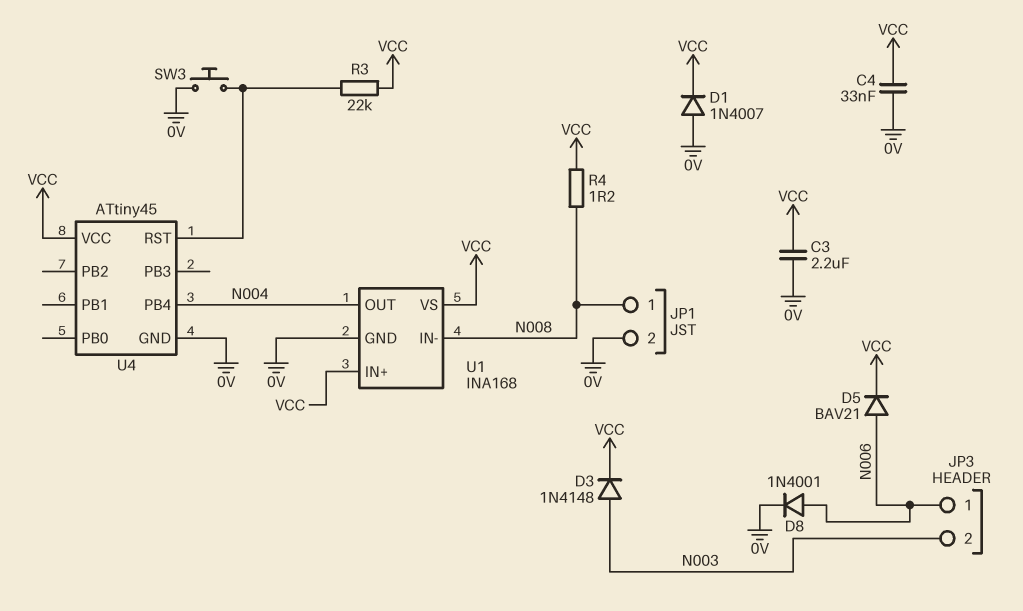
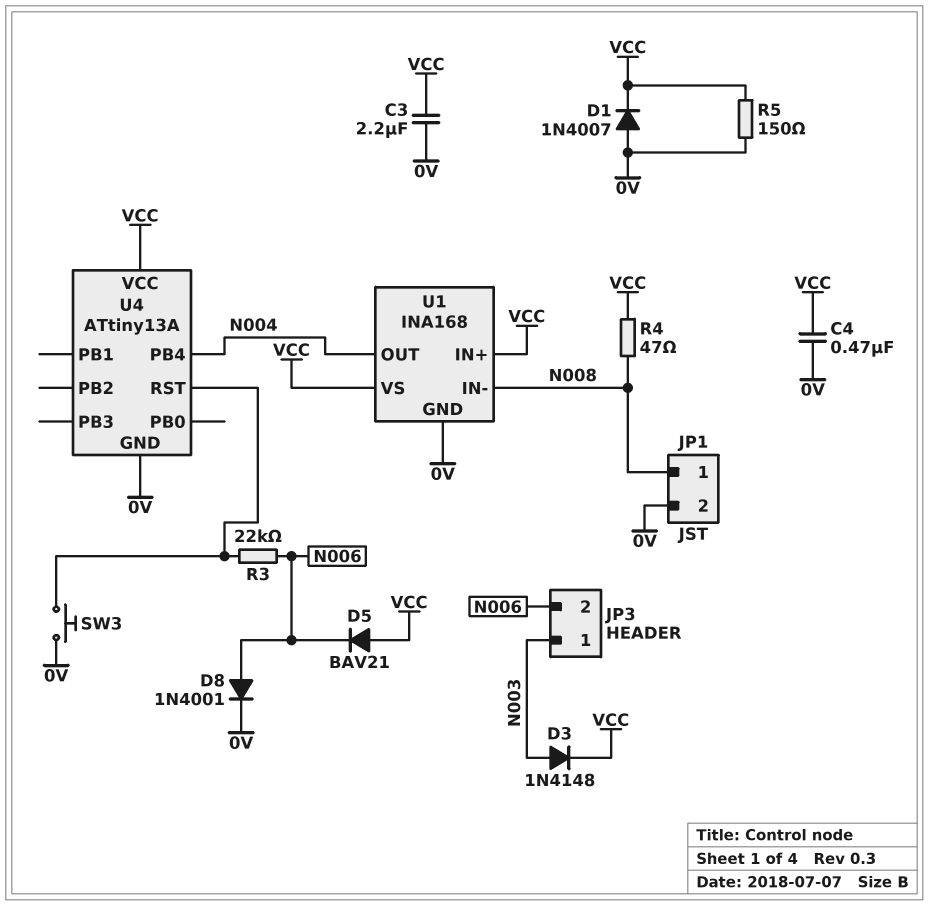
C4: 33nF (0V, VCC) -> 470nF (0V, VCC)
D5: diode BAV21 (A N006, K VCC) -> diode BAV21 (A VCC, K N006)
JP3 pin 1: N006 -> N003
JP3 pin 2: N003 -> N006
R3: 22k (U4/RST, VCC) -> 22k (N006, U4/RST)
R4: 1.2 (N008, VCC) -> 47 (N008, VCC)
R5: none -> 150 (0V, VCC)
U4: ATtiny45 -> ATtiny13A

